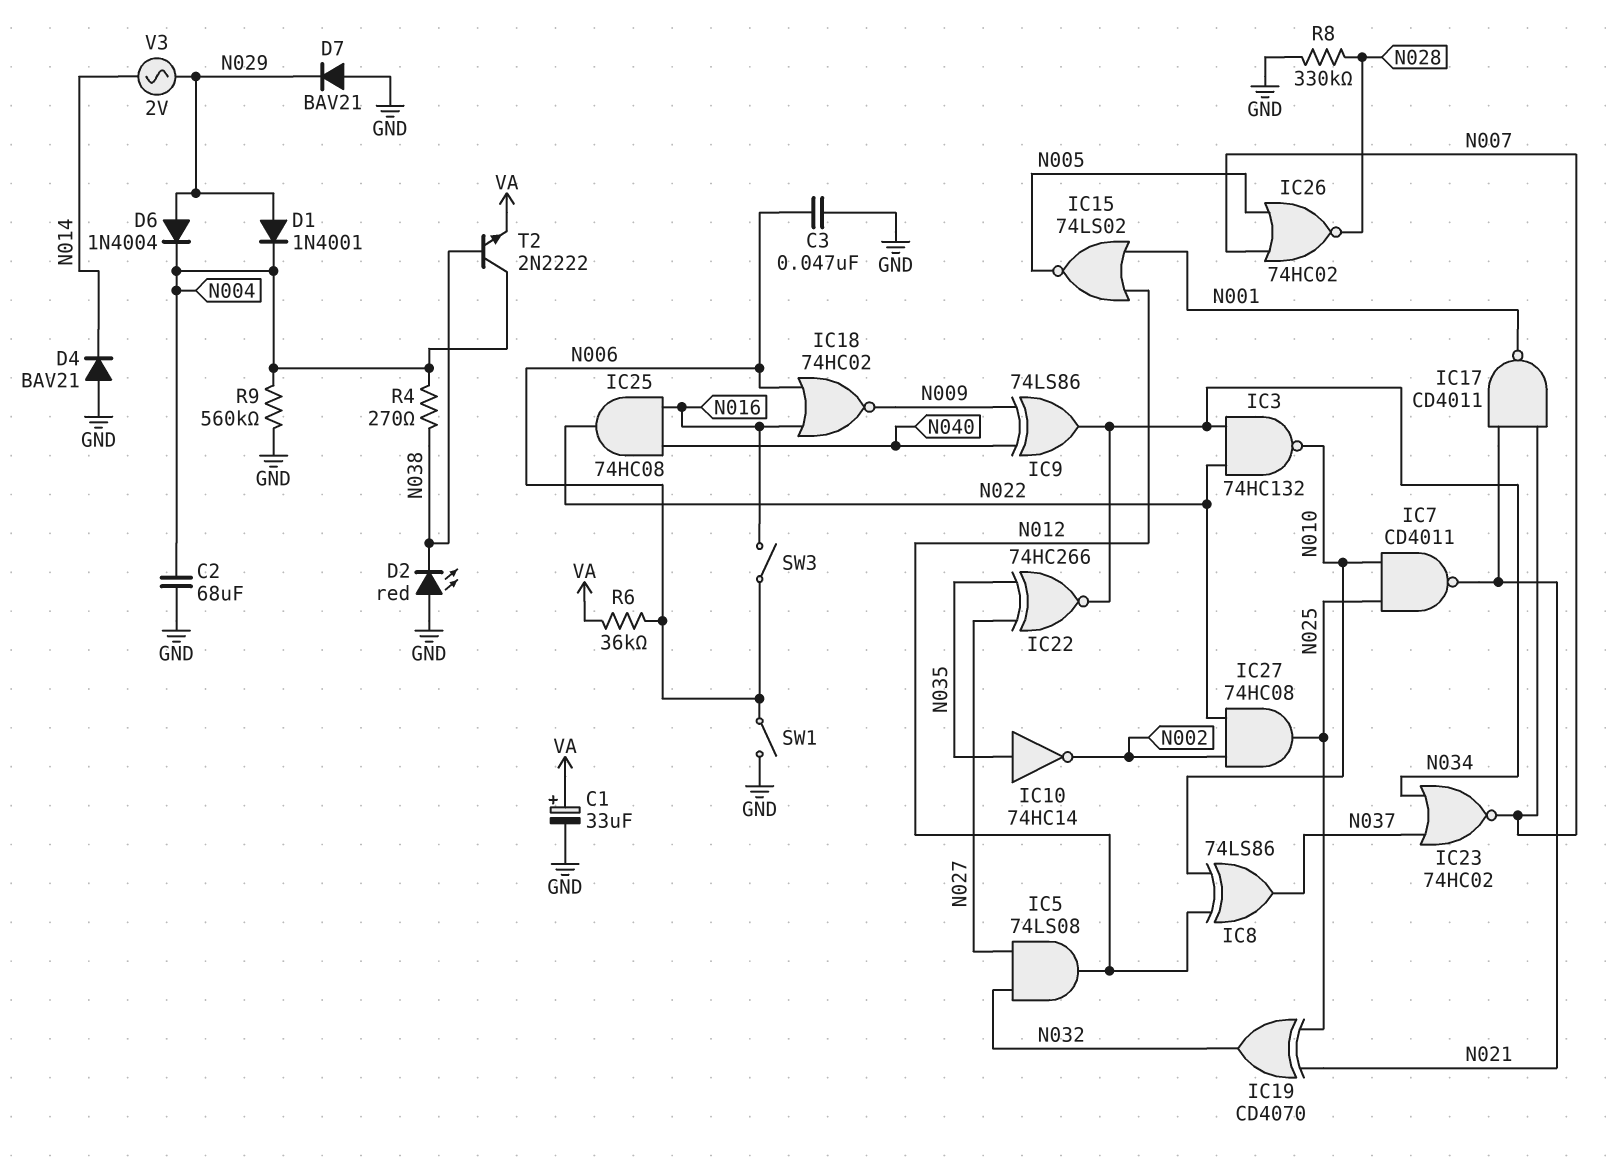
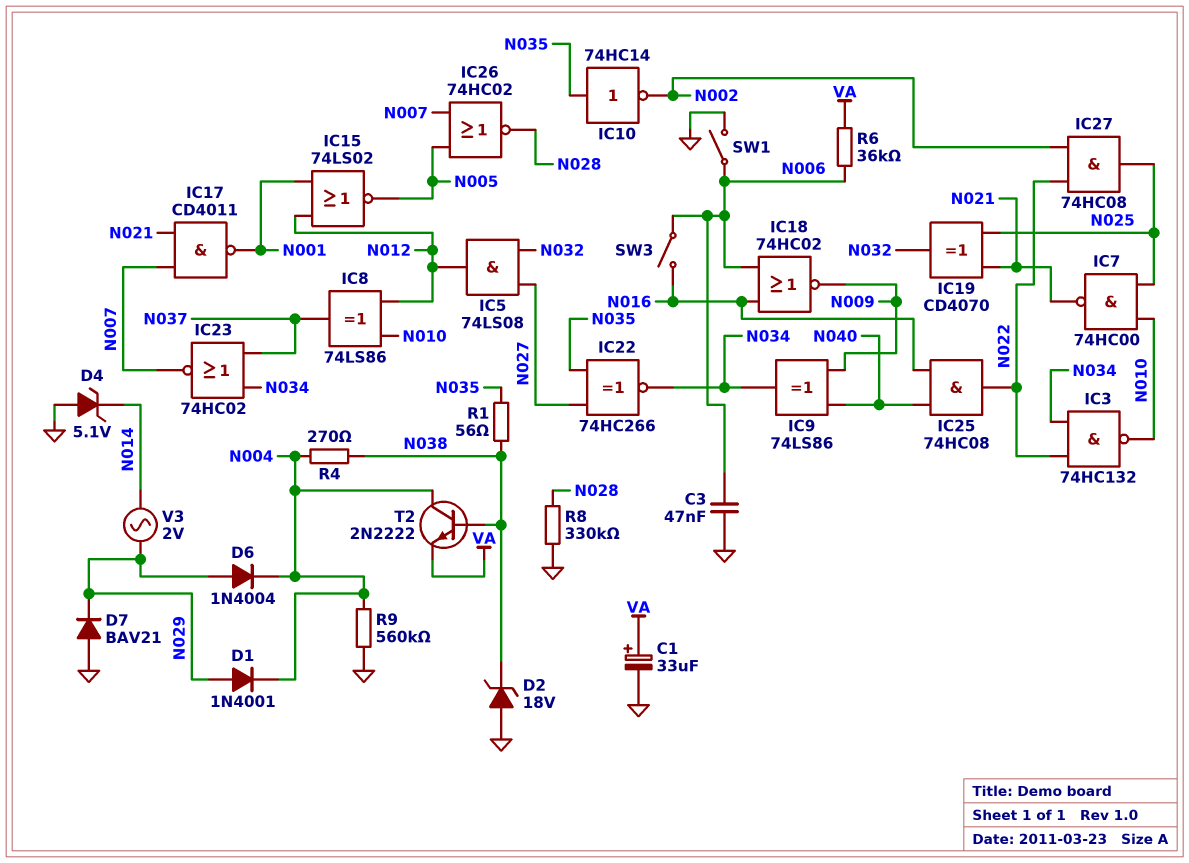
C2: 68uF (GND, N004) -> none
D2: LED red (A GND, K N038) -> zener 18V (A GND, K N038)
D4: diode BAV21 (A GND, K N014) -> zener 5.1V (A GND, K N014)
IC7: NAND CD4011 (in N010, in N025, out N021) -> NAND 74HC00 (in N010, in N025, out N021)
R1: none -> 56 (N035, N038)

